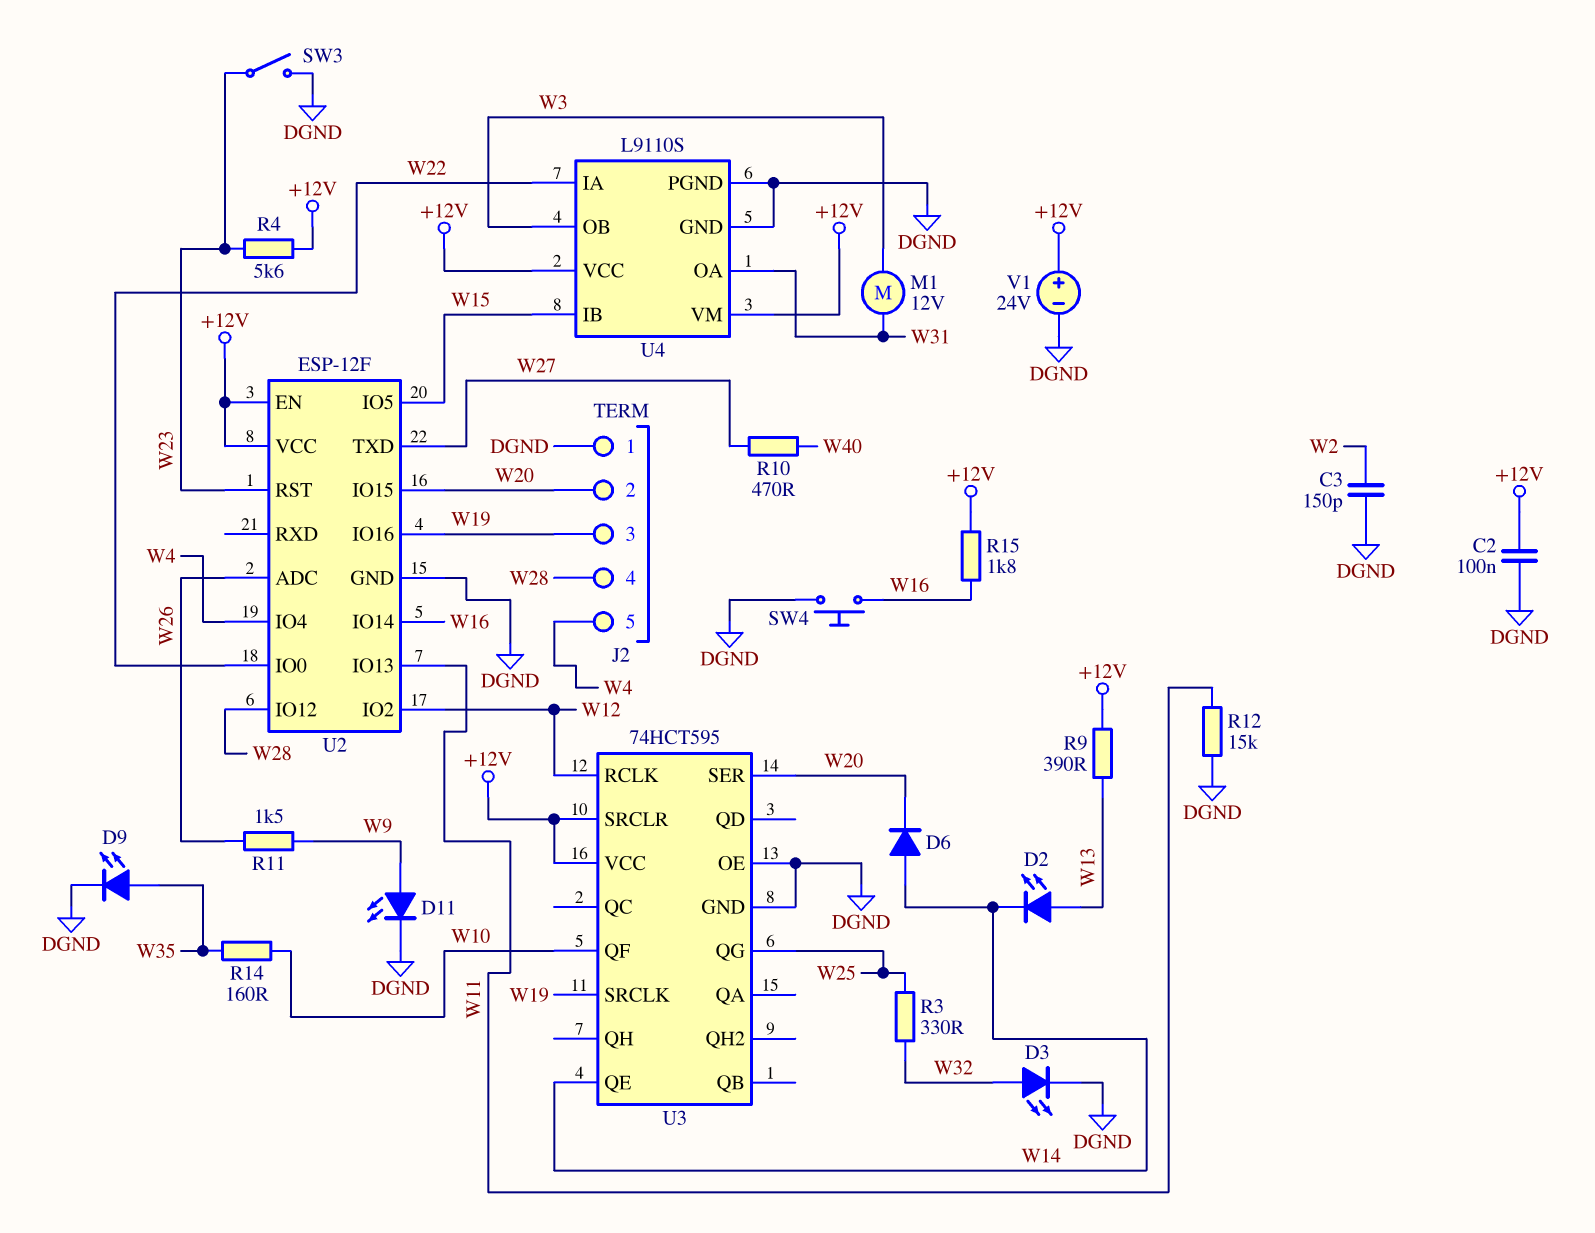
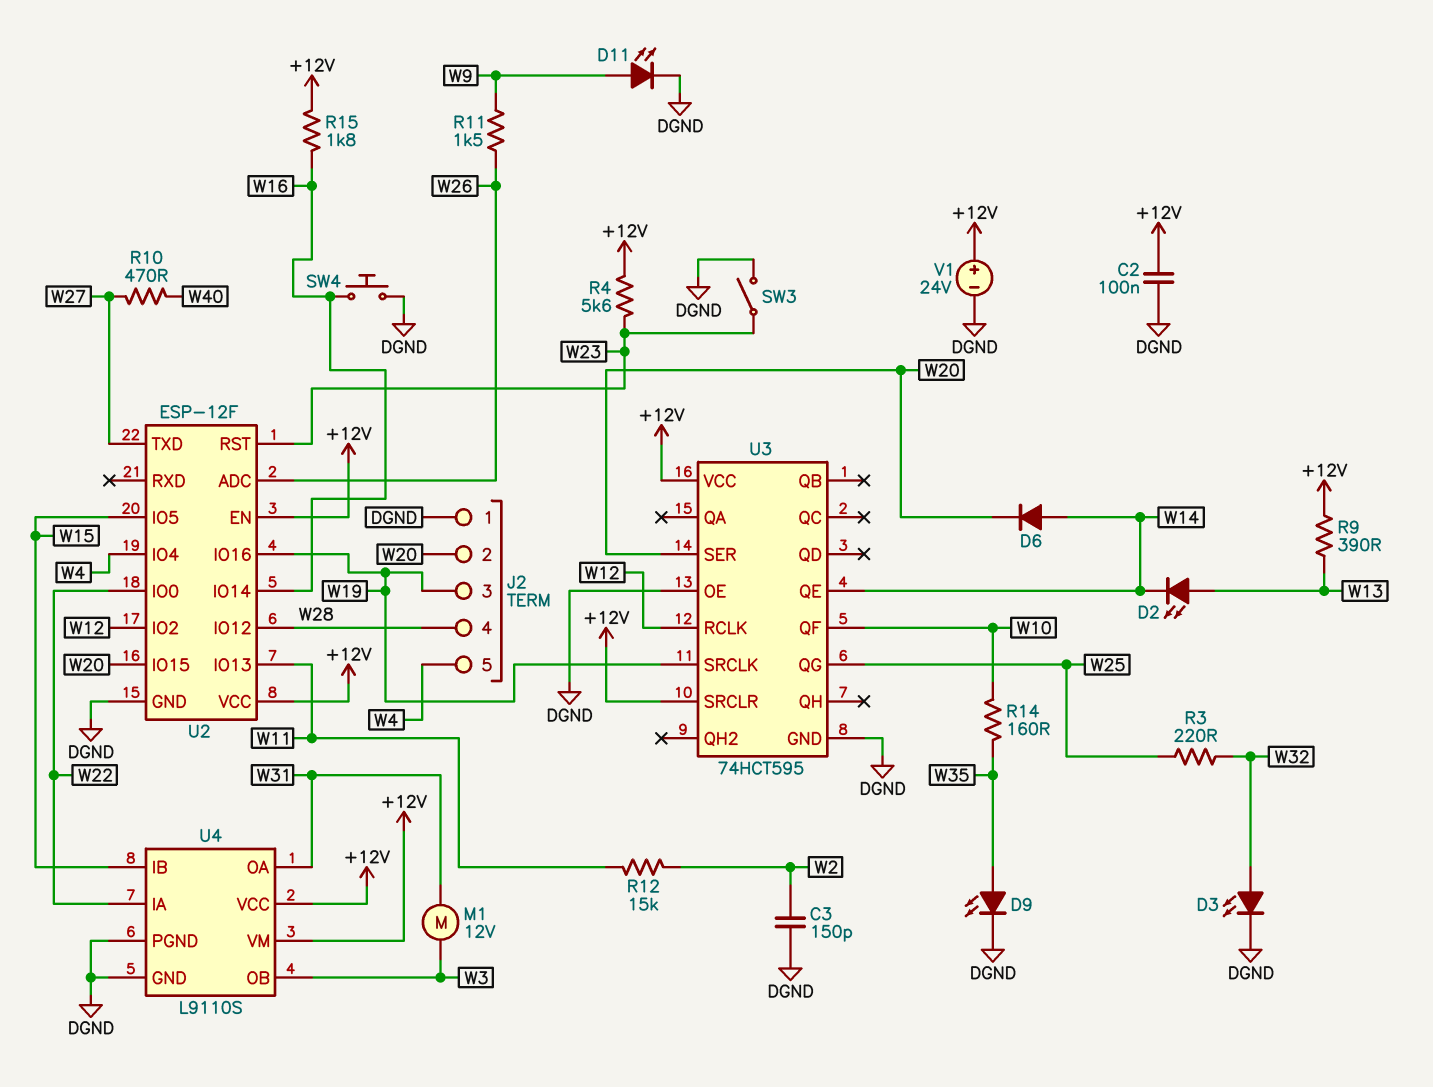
R3: 330 (W25, W32) -> 220 (W25, W32)
R12: 15k (DGND, W11) -> 15k (W2, W11)

